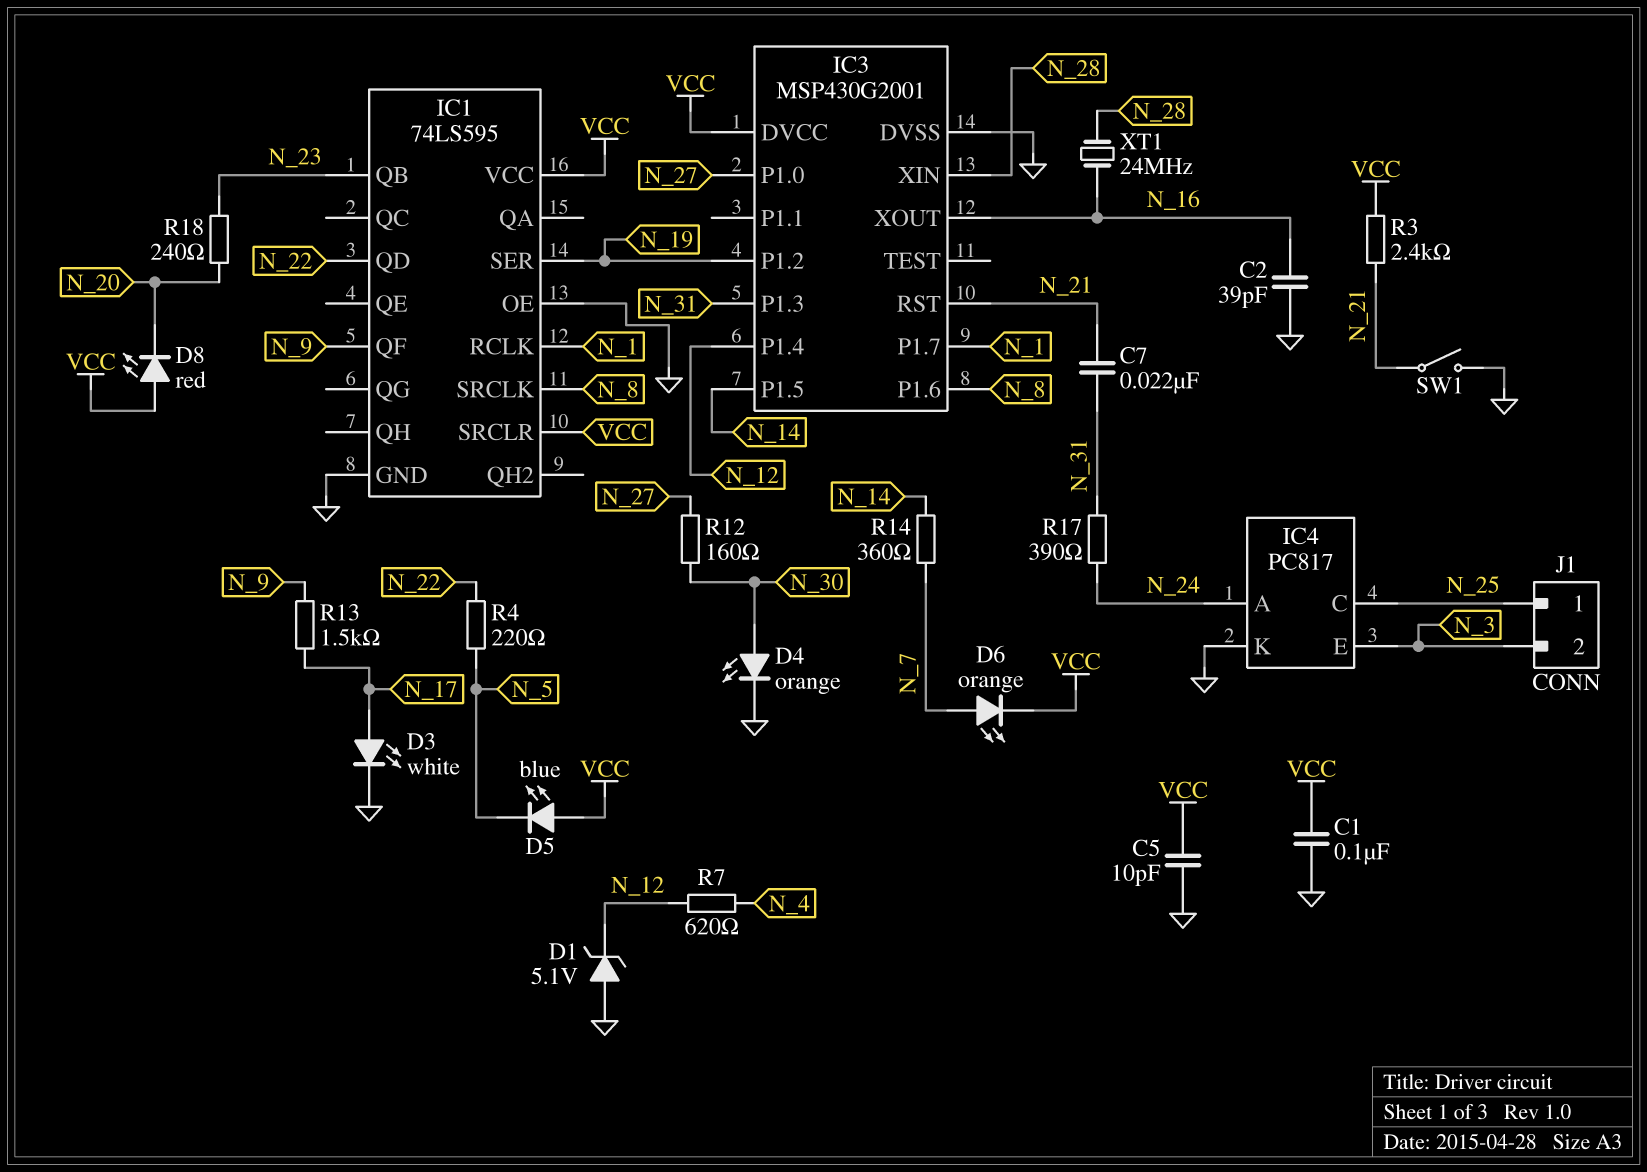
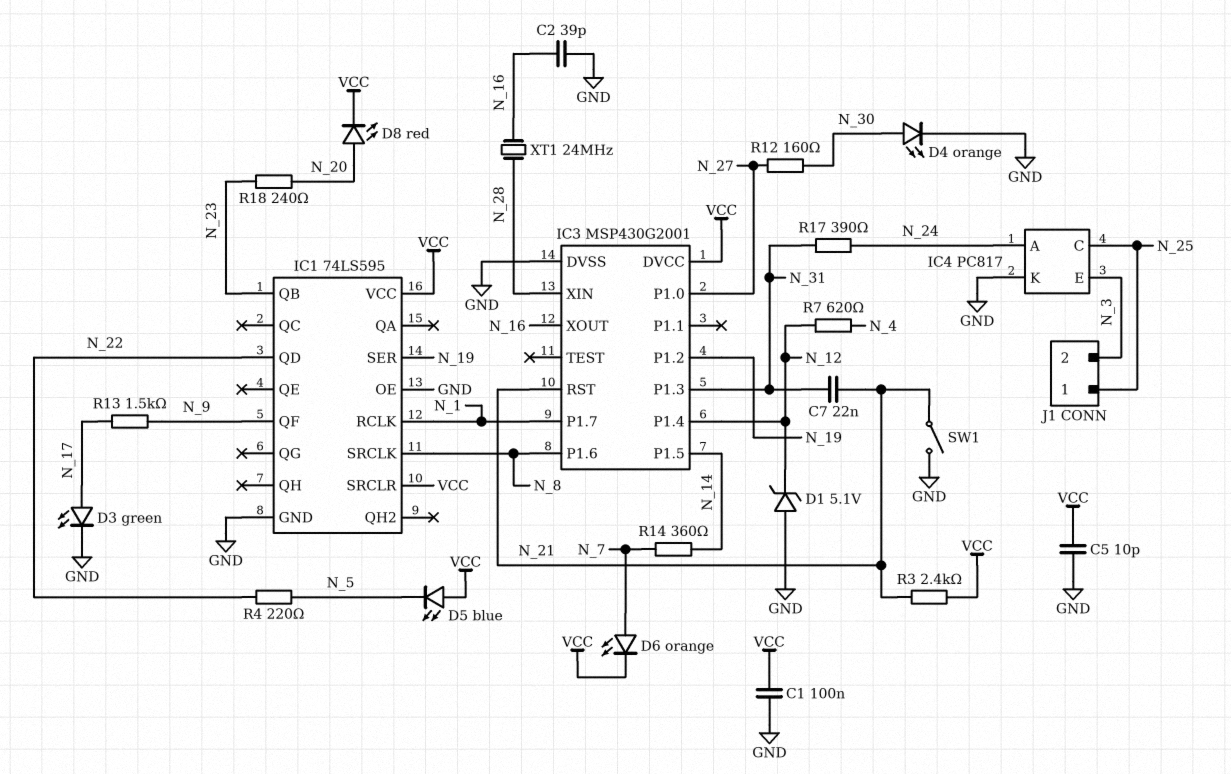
D3: LED white (A N_17, K GND) -> LED green (A N_17, K GND)
D8: LED red (A VCC, K N_20) -> LED red (A N_20, K VCC)

